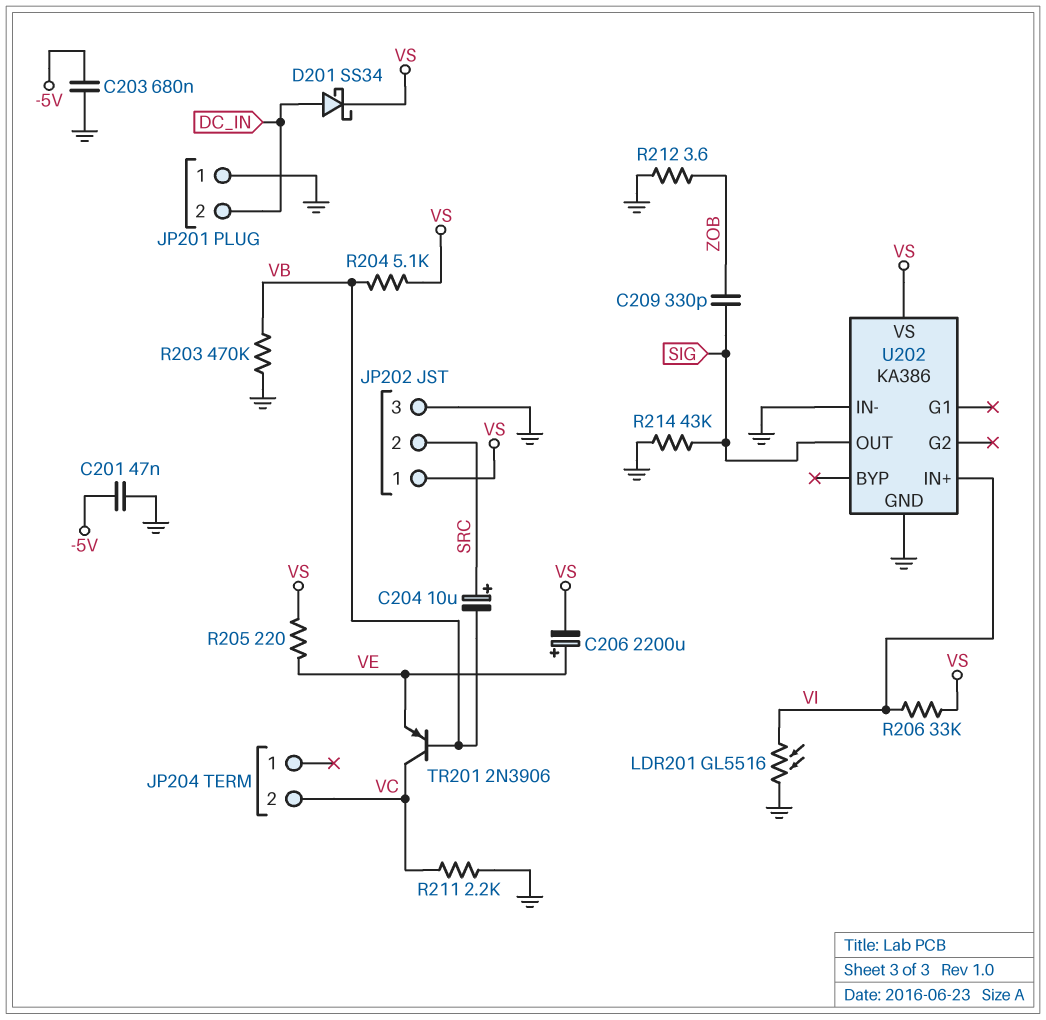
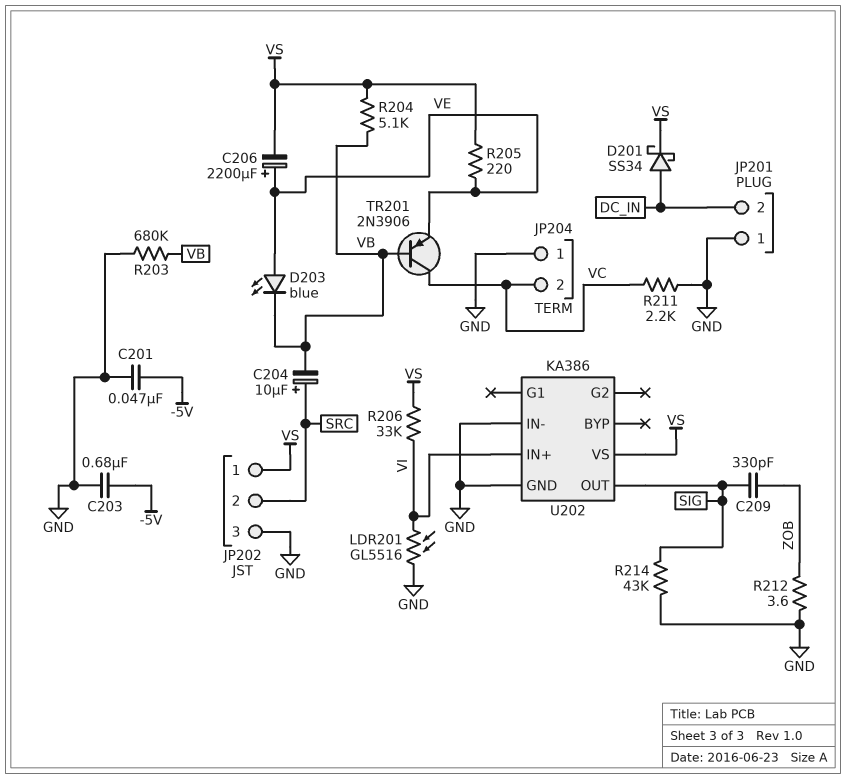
D203: none -> LED blue (A VE, K VB)
JP204 pin 1: none -> GND
R203: 470k (GND, VB) -> 680k (GND, VB)

